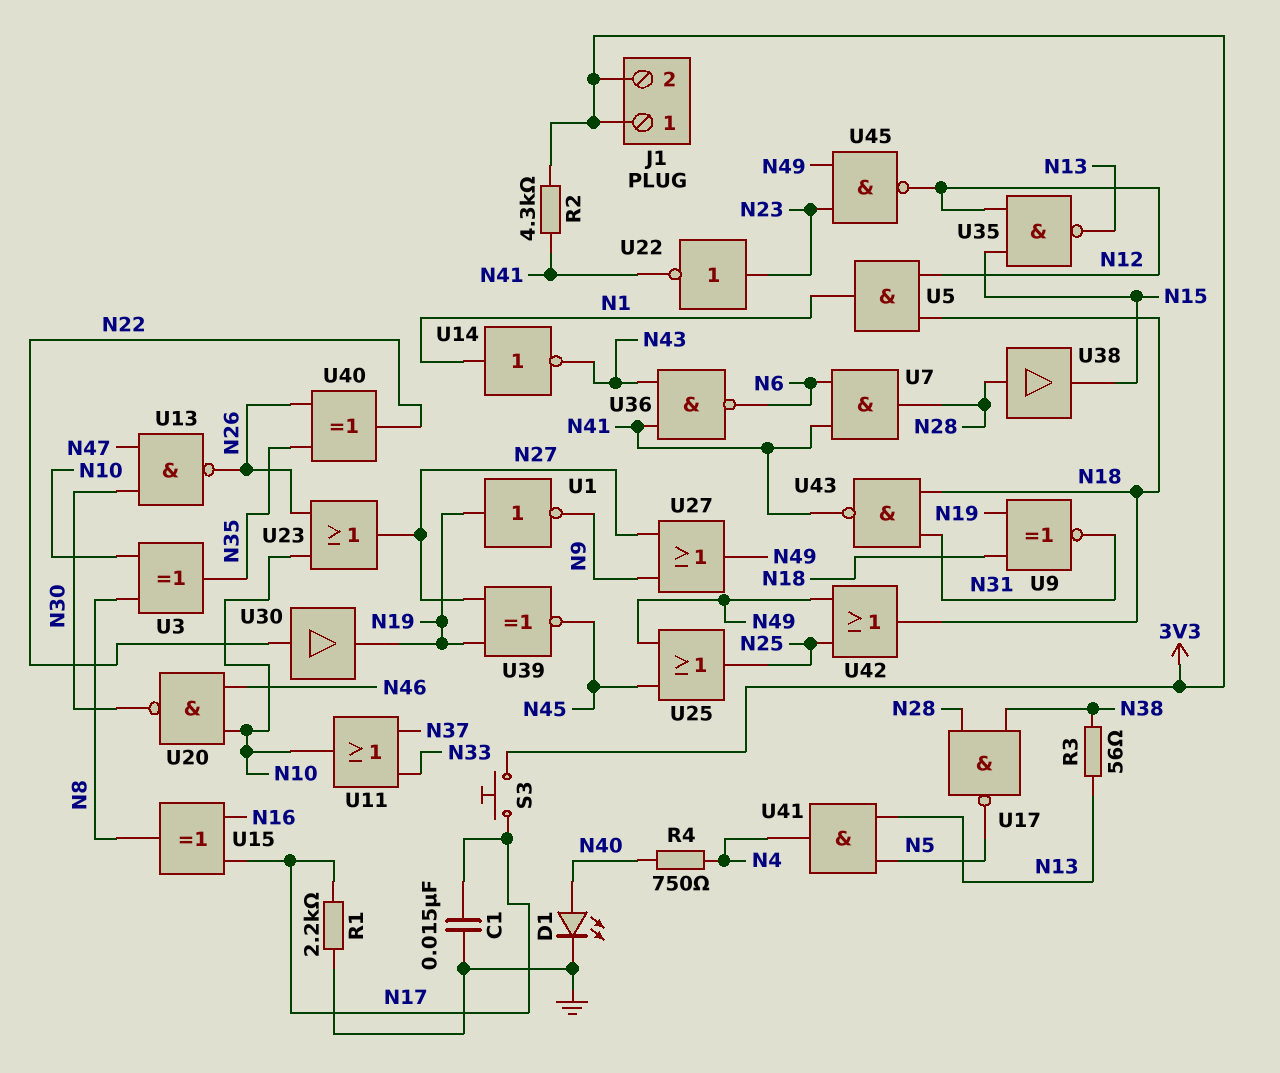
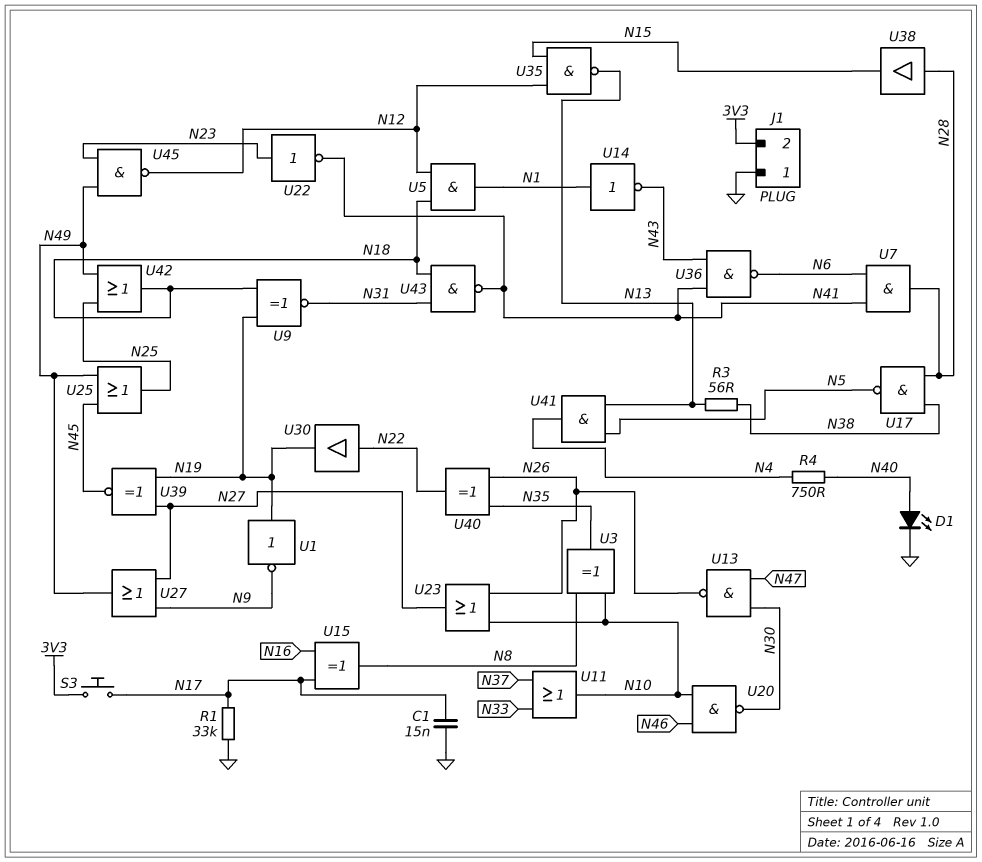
J1 pin 1: 3V3 -> GND
R1: 2.2k (GND, N17) -> 33k (GND, N17)
R2: 4.3k (3V3, N41) -> none

